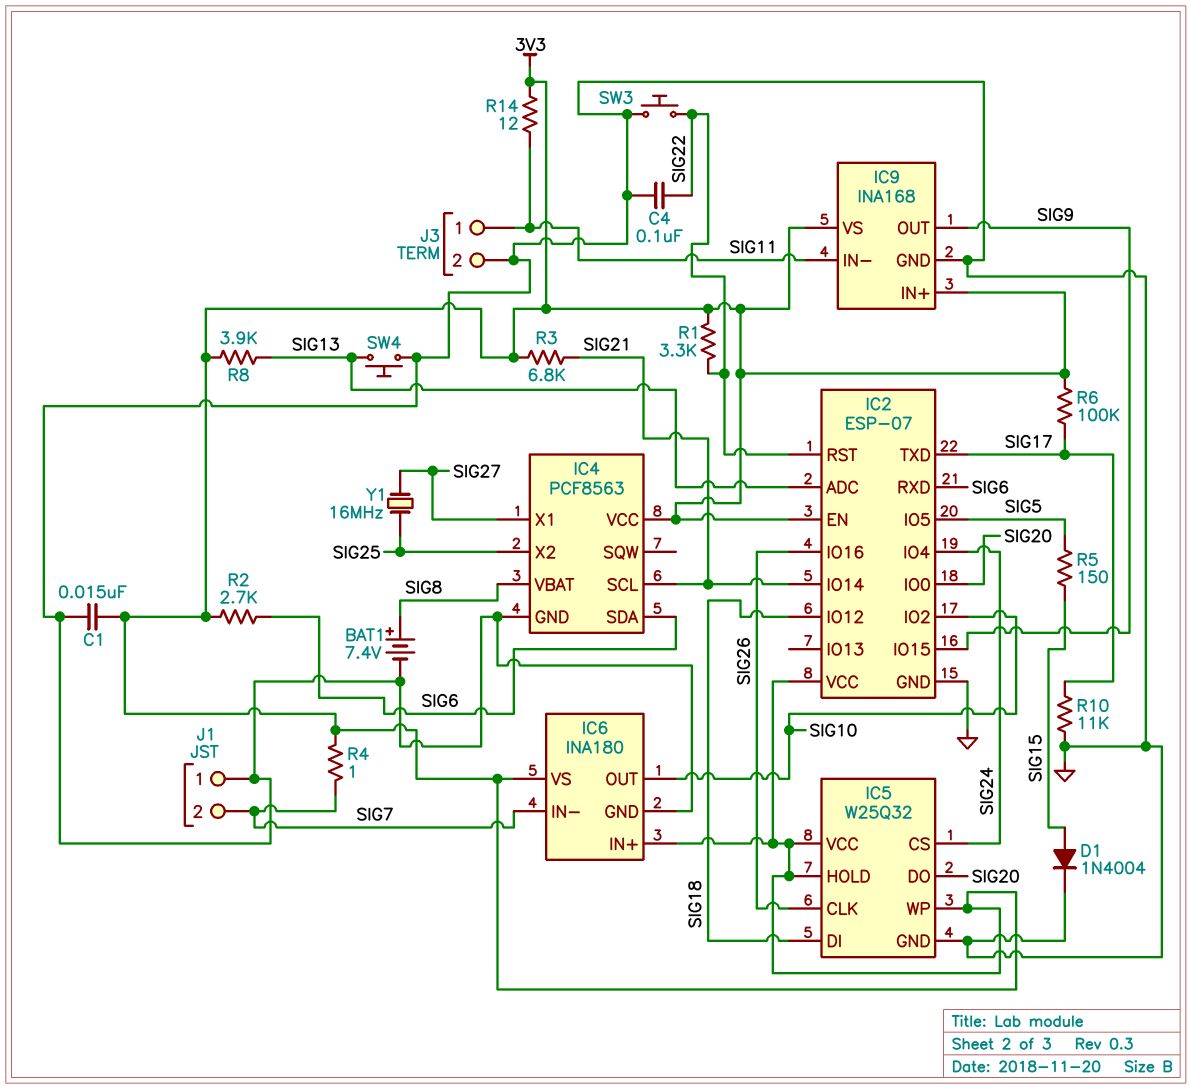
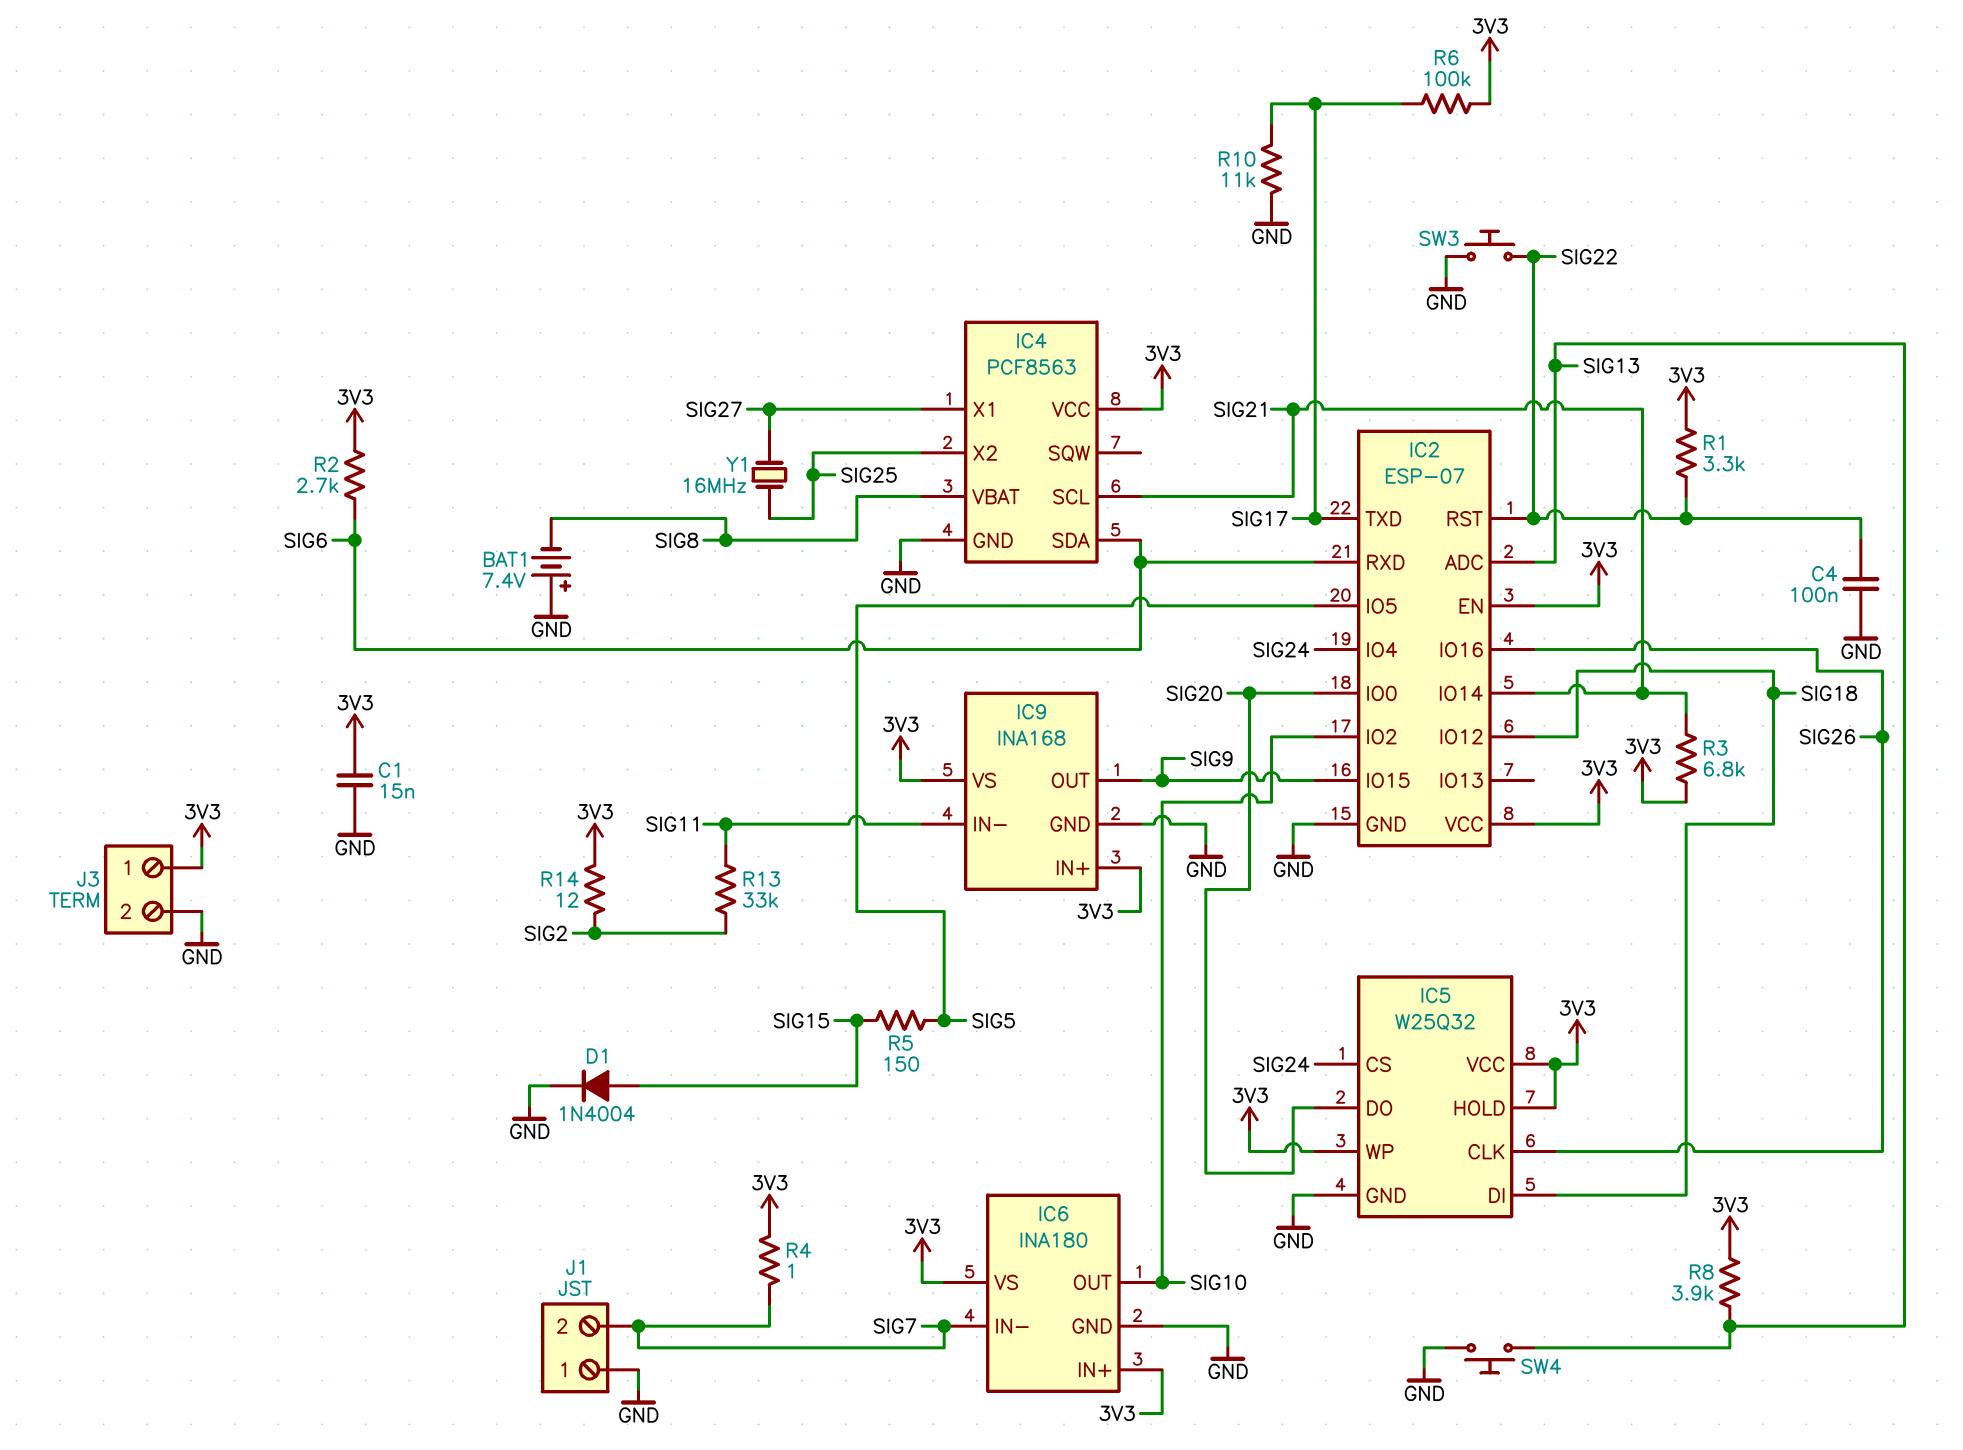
BAT1: 7.4V (plus SIG8, minus GND) -> 7.4V (plus GND, minus SIG8)
J3 pin 1: SIG11 -> 3V3
R13: none -> 33k (SIG2, SIG11)
R14: 12 (3V3, SIG11) -> 12 (3V3, SIG2)

